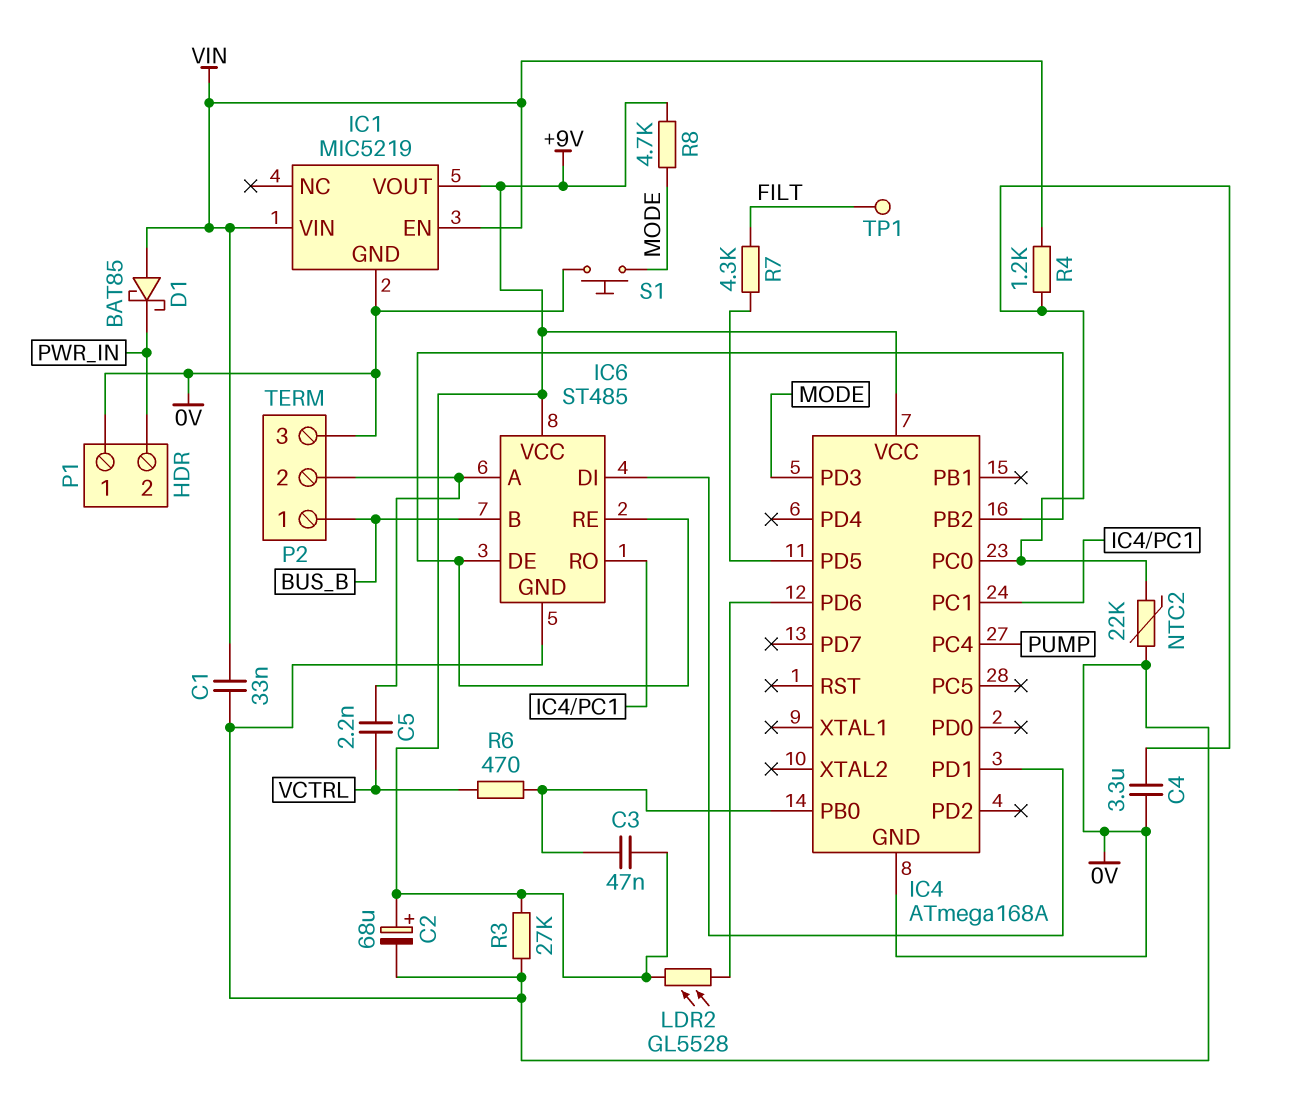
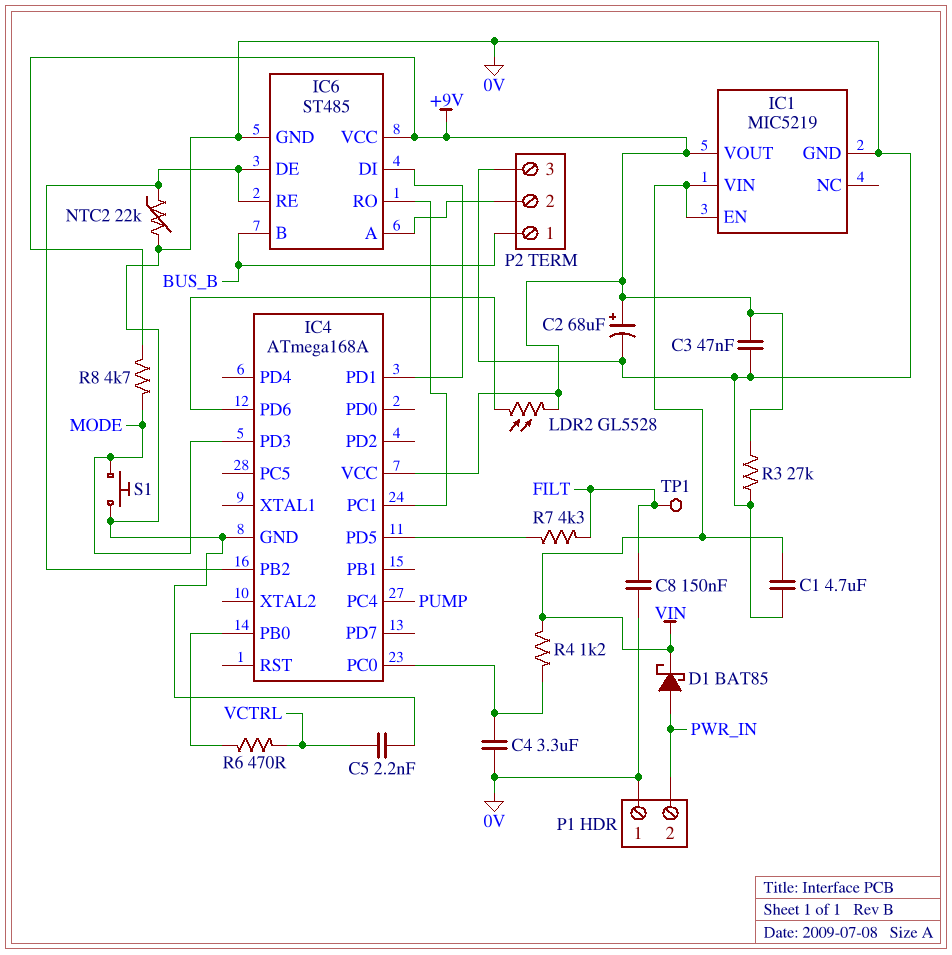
C1: 33nF (0V, VIN) -> 4.7uF (0V, VIN)
C3: 47nF (+9V, IC4/PB0) -> 47nF (+9V, 0V)
C5: 2.2nF (IC6/A, VCTRL) -> 2.2nF (0V, VCTRL)
C8: none -> 150nF (0V, FILT)
D1: schottky BAT85 (A VIN, K PWR_IN) -> schottky BAT85 (A PWR_IN, K VIN)
NTC2: 22k (0V, IC4/PC0) -> 22k (0V, IC4/PB2)

